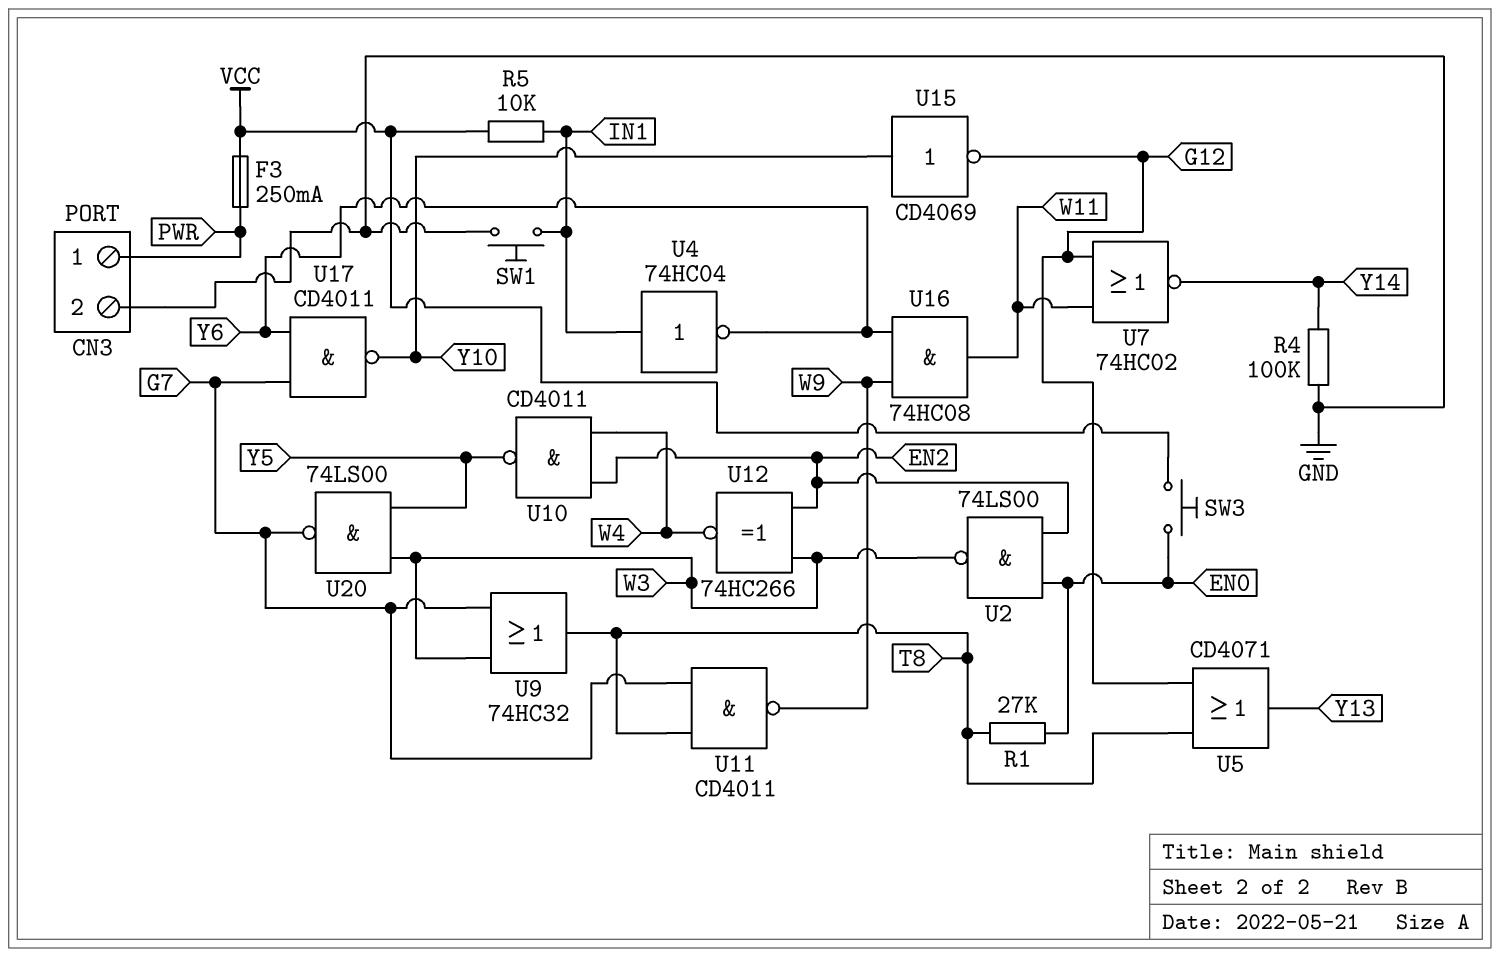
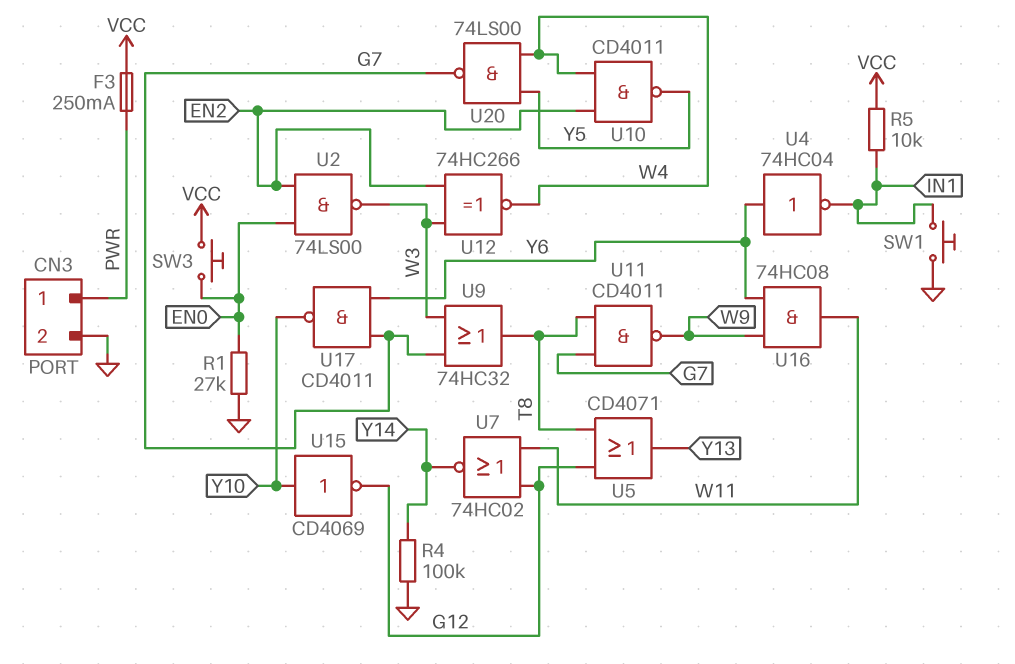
R1: 27k (EN0, T8) -> 27k (EN0, GND)
U4: NOT 74HC04 (in IN1, out Y6) -> NOT 74HC04 (in Y6, out IN1)
U20: NAND 74LS00 (in W3, in Y5, out G7) -> NAND 74LS00 (in W4, in Y5, out G7)

